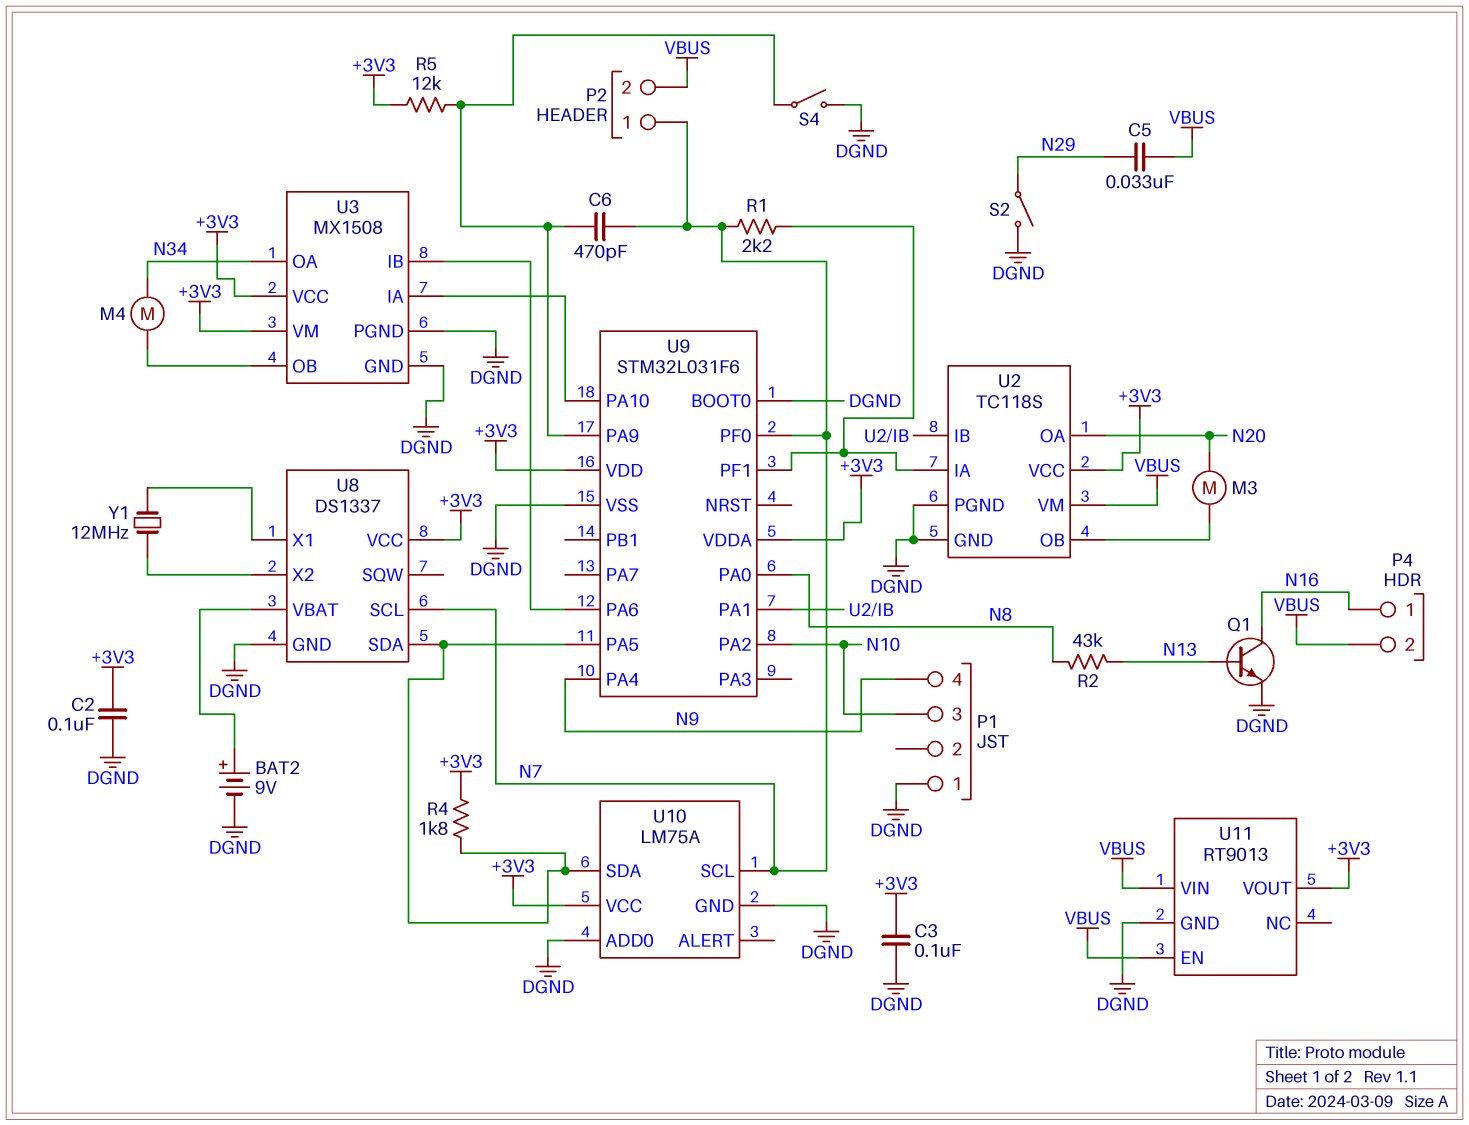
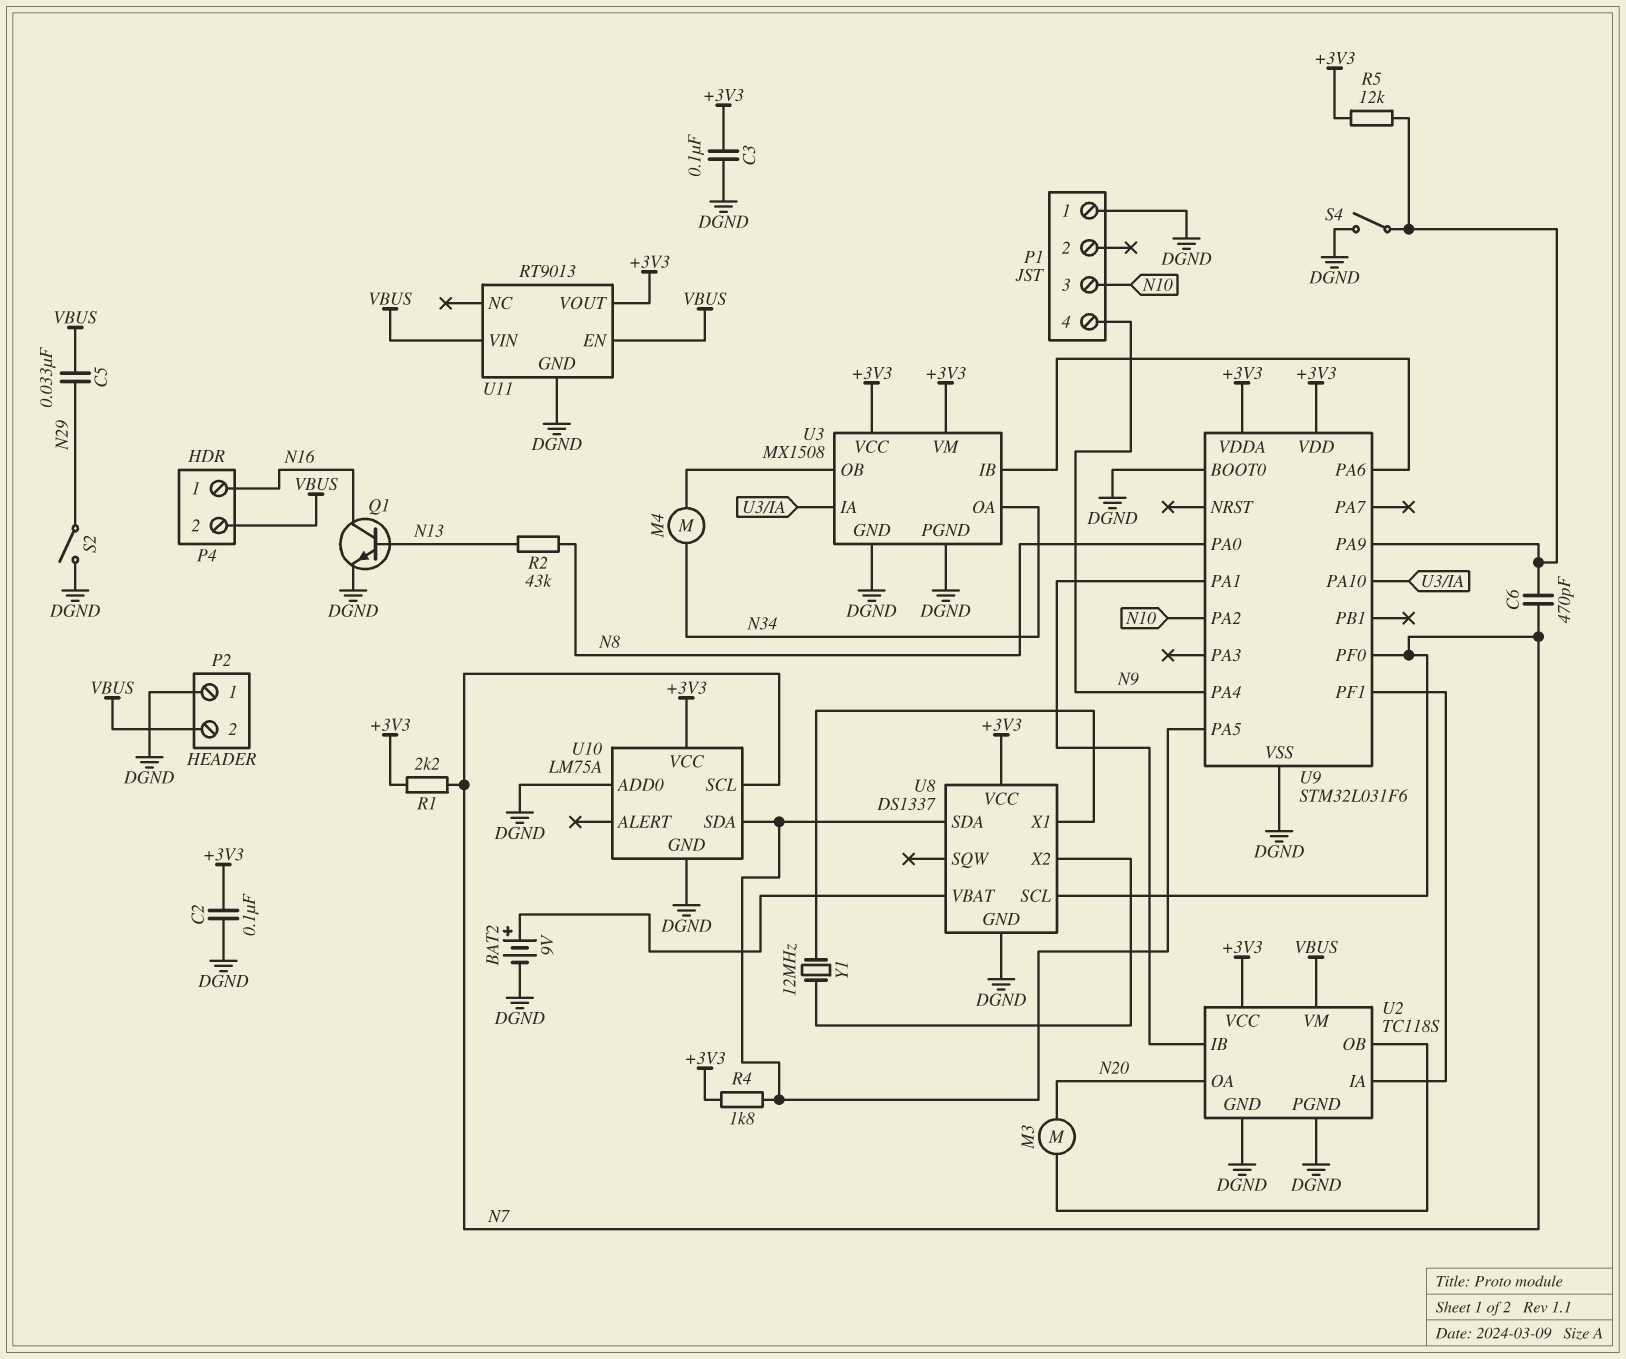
P2 pin 1: N7 -> DGND
R1: 2.2k (N7, U2/IA) -> 2.2k (+3V3, N7)

